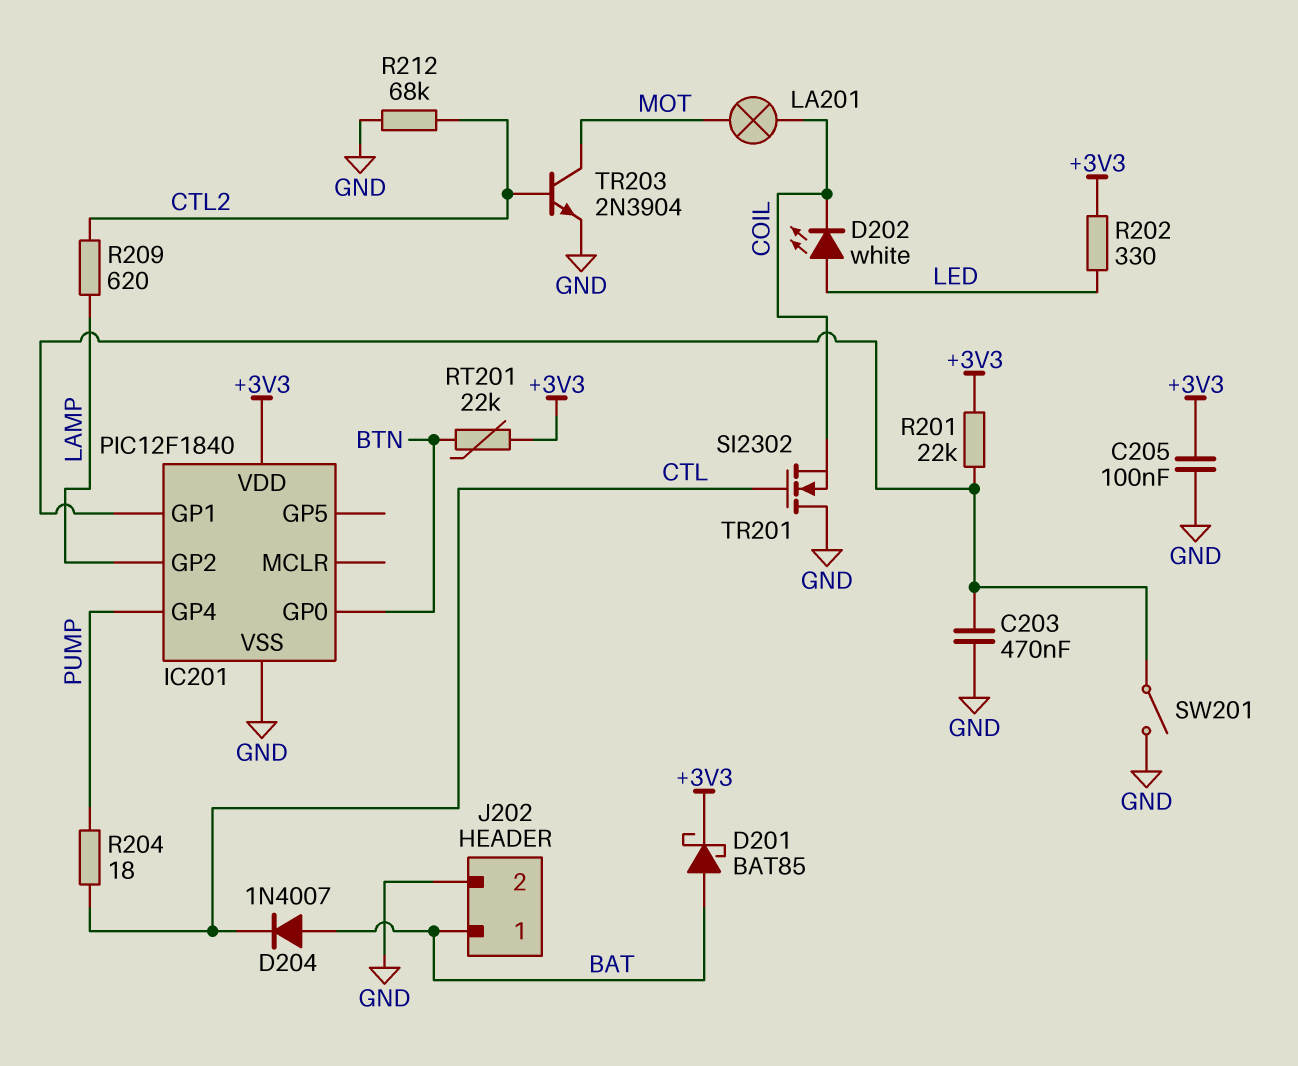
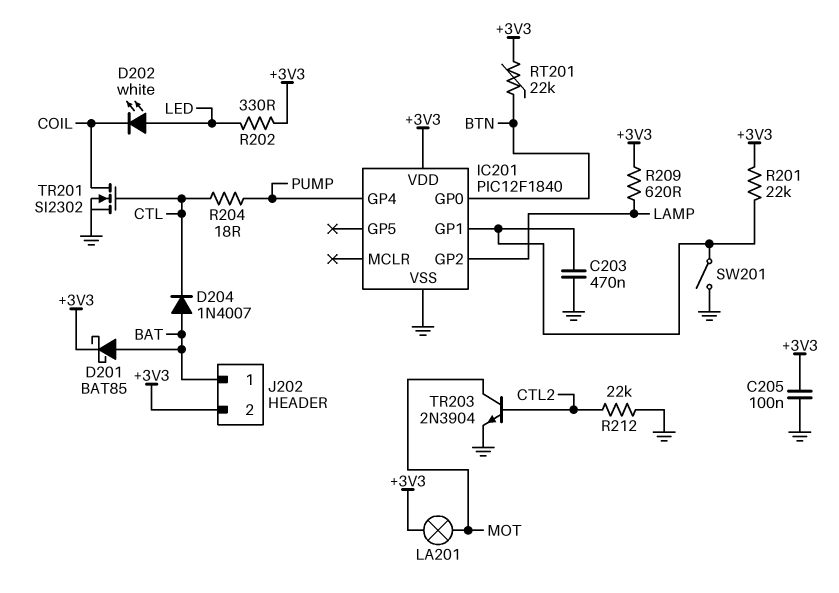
J202 pin 2: GND -> +3V3
LA201: lamp (COIL, MOT) -> lamp (+3V3, MOT)
R209: 620 (CTL2, LAMP) -> 620 (+3V3, LAMP)
R212: 68k (CTL2, GND) -> 22k (CTL2, GND)
TR201: NMOS SI2302 (G CTL, D GND, S COIL) -> NMOS SI2302 (G CTL, D COIL, S GND)

